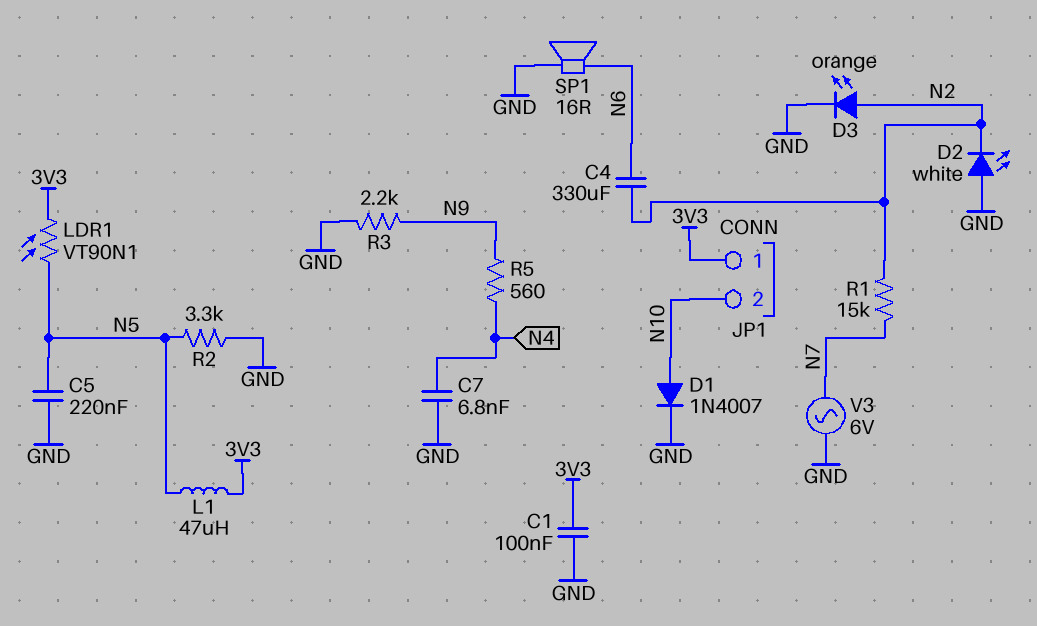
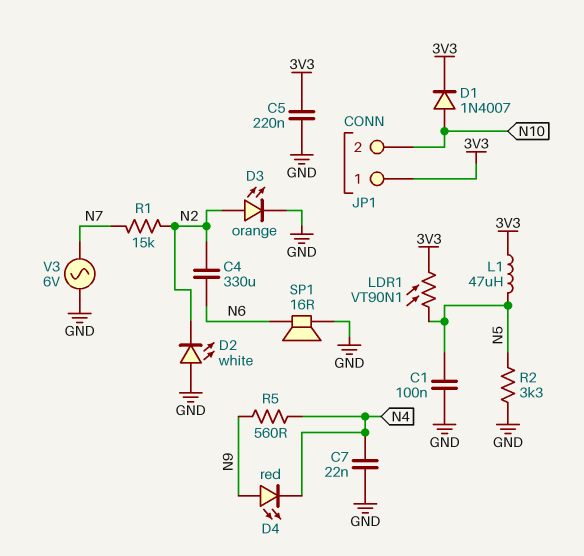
C1: 100nF (3V3, GND) -> 100nF (GND, N5)
C5: 220nF (GND, N5) -> 220nF (3V3, GND)
C7: 6.8nF (GND, N4) -> 22nF (GND, N4)
D1: diode 1N4007 (A N10, K GND) -> diode 1N4007 (A N10, K 3V3)
D4: none -> LED red (A N9, K N4)
R3: 2.2k (GND, N9) -> none

